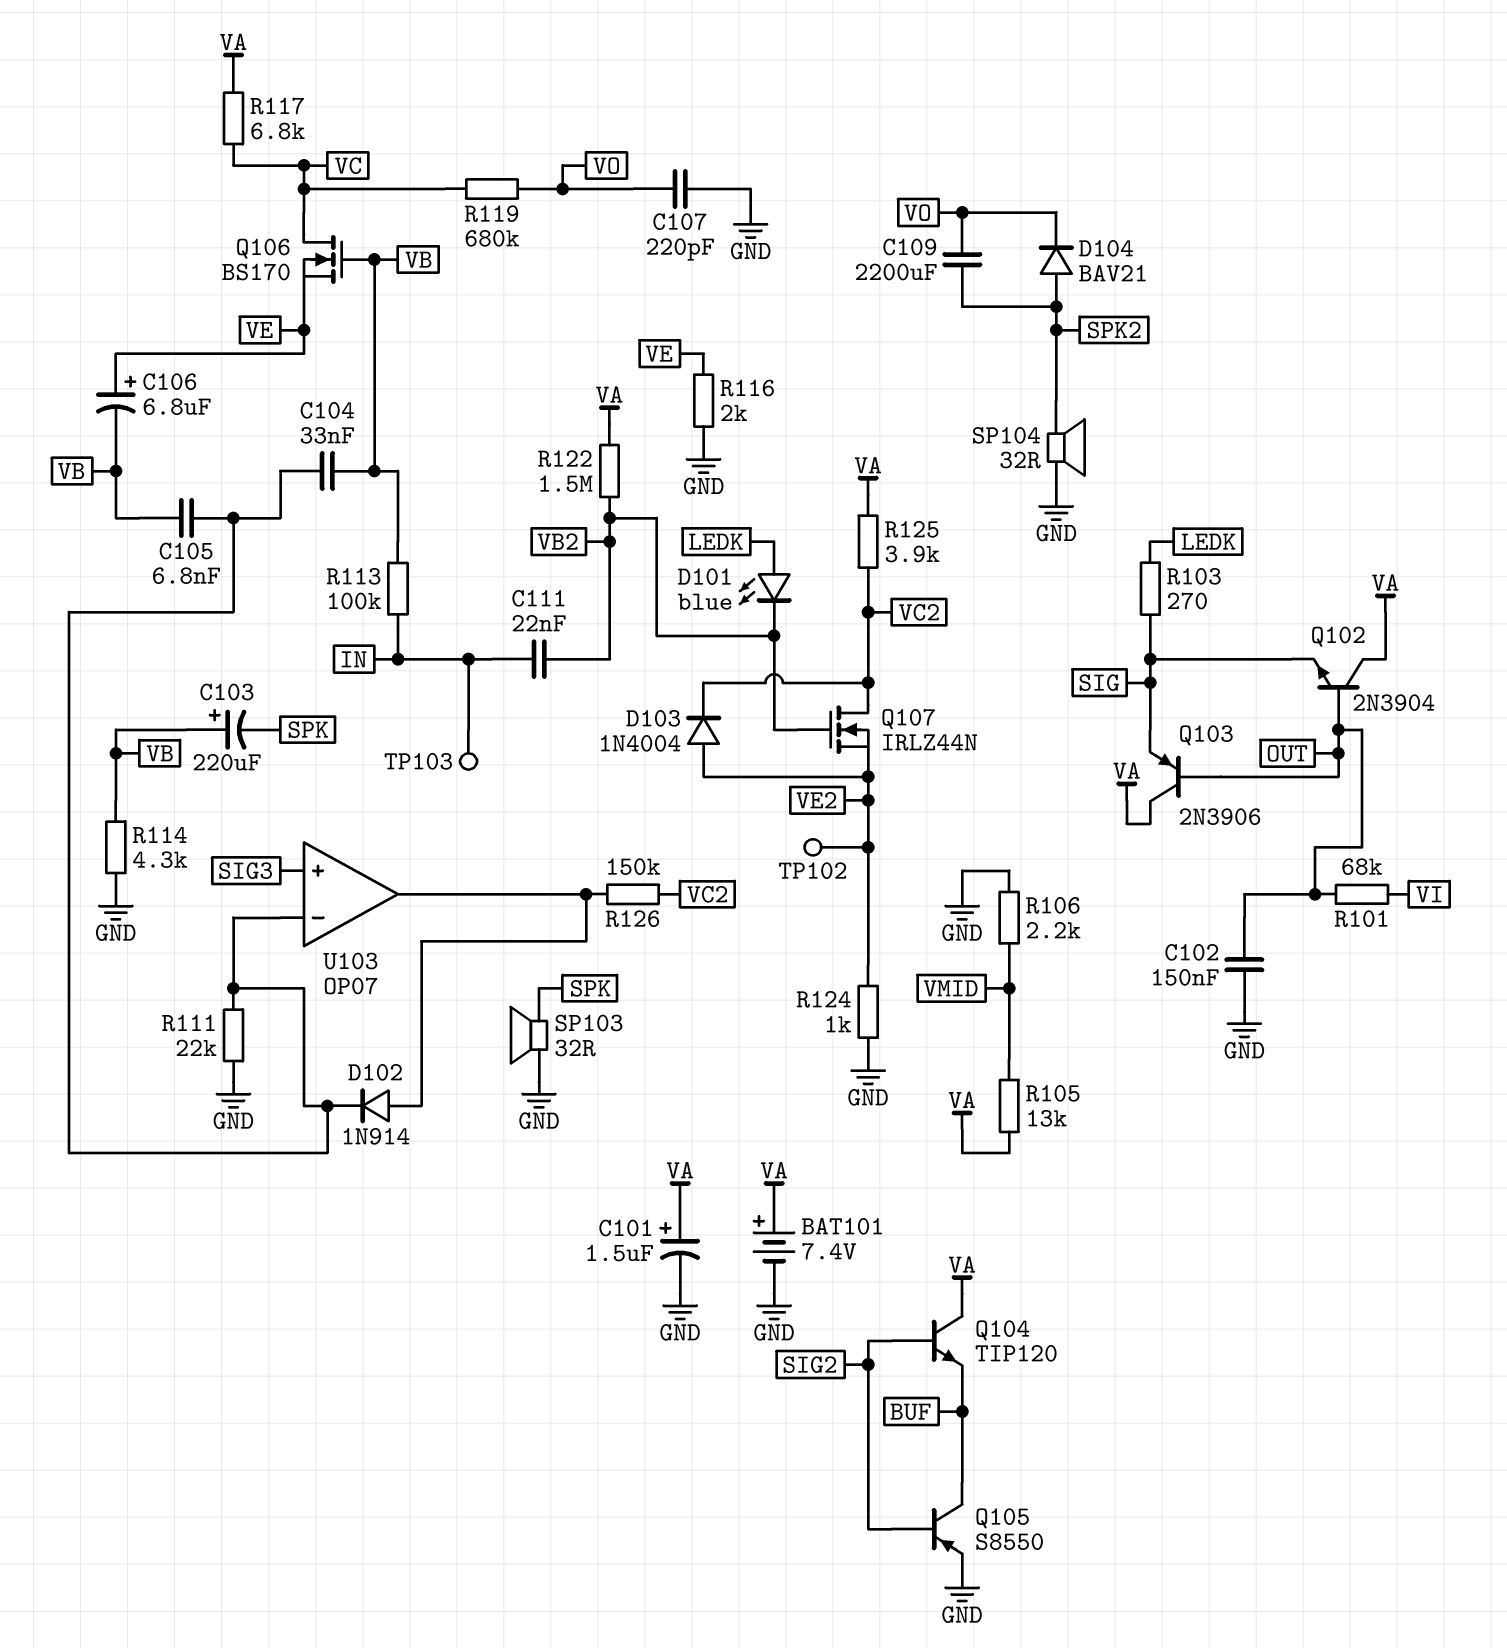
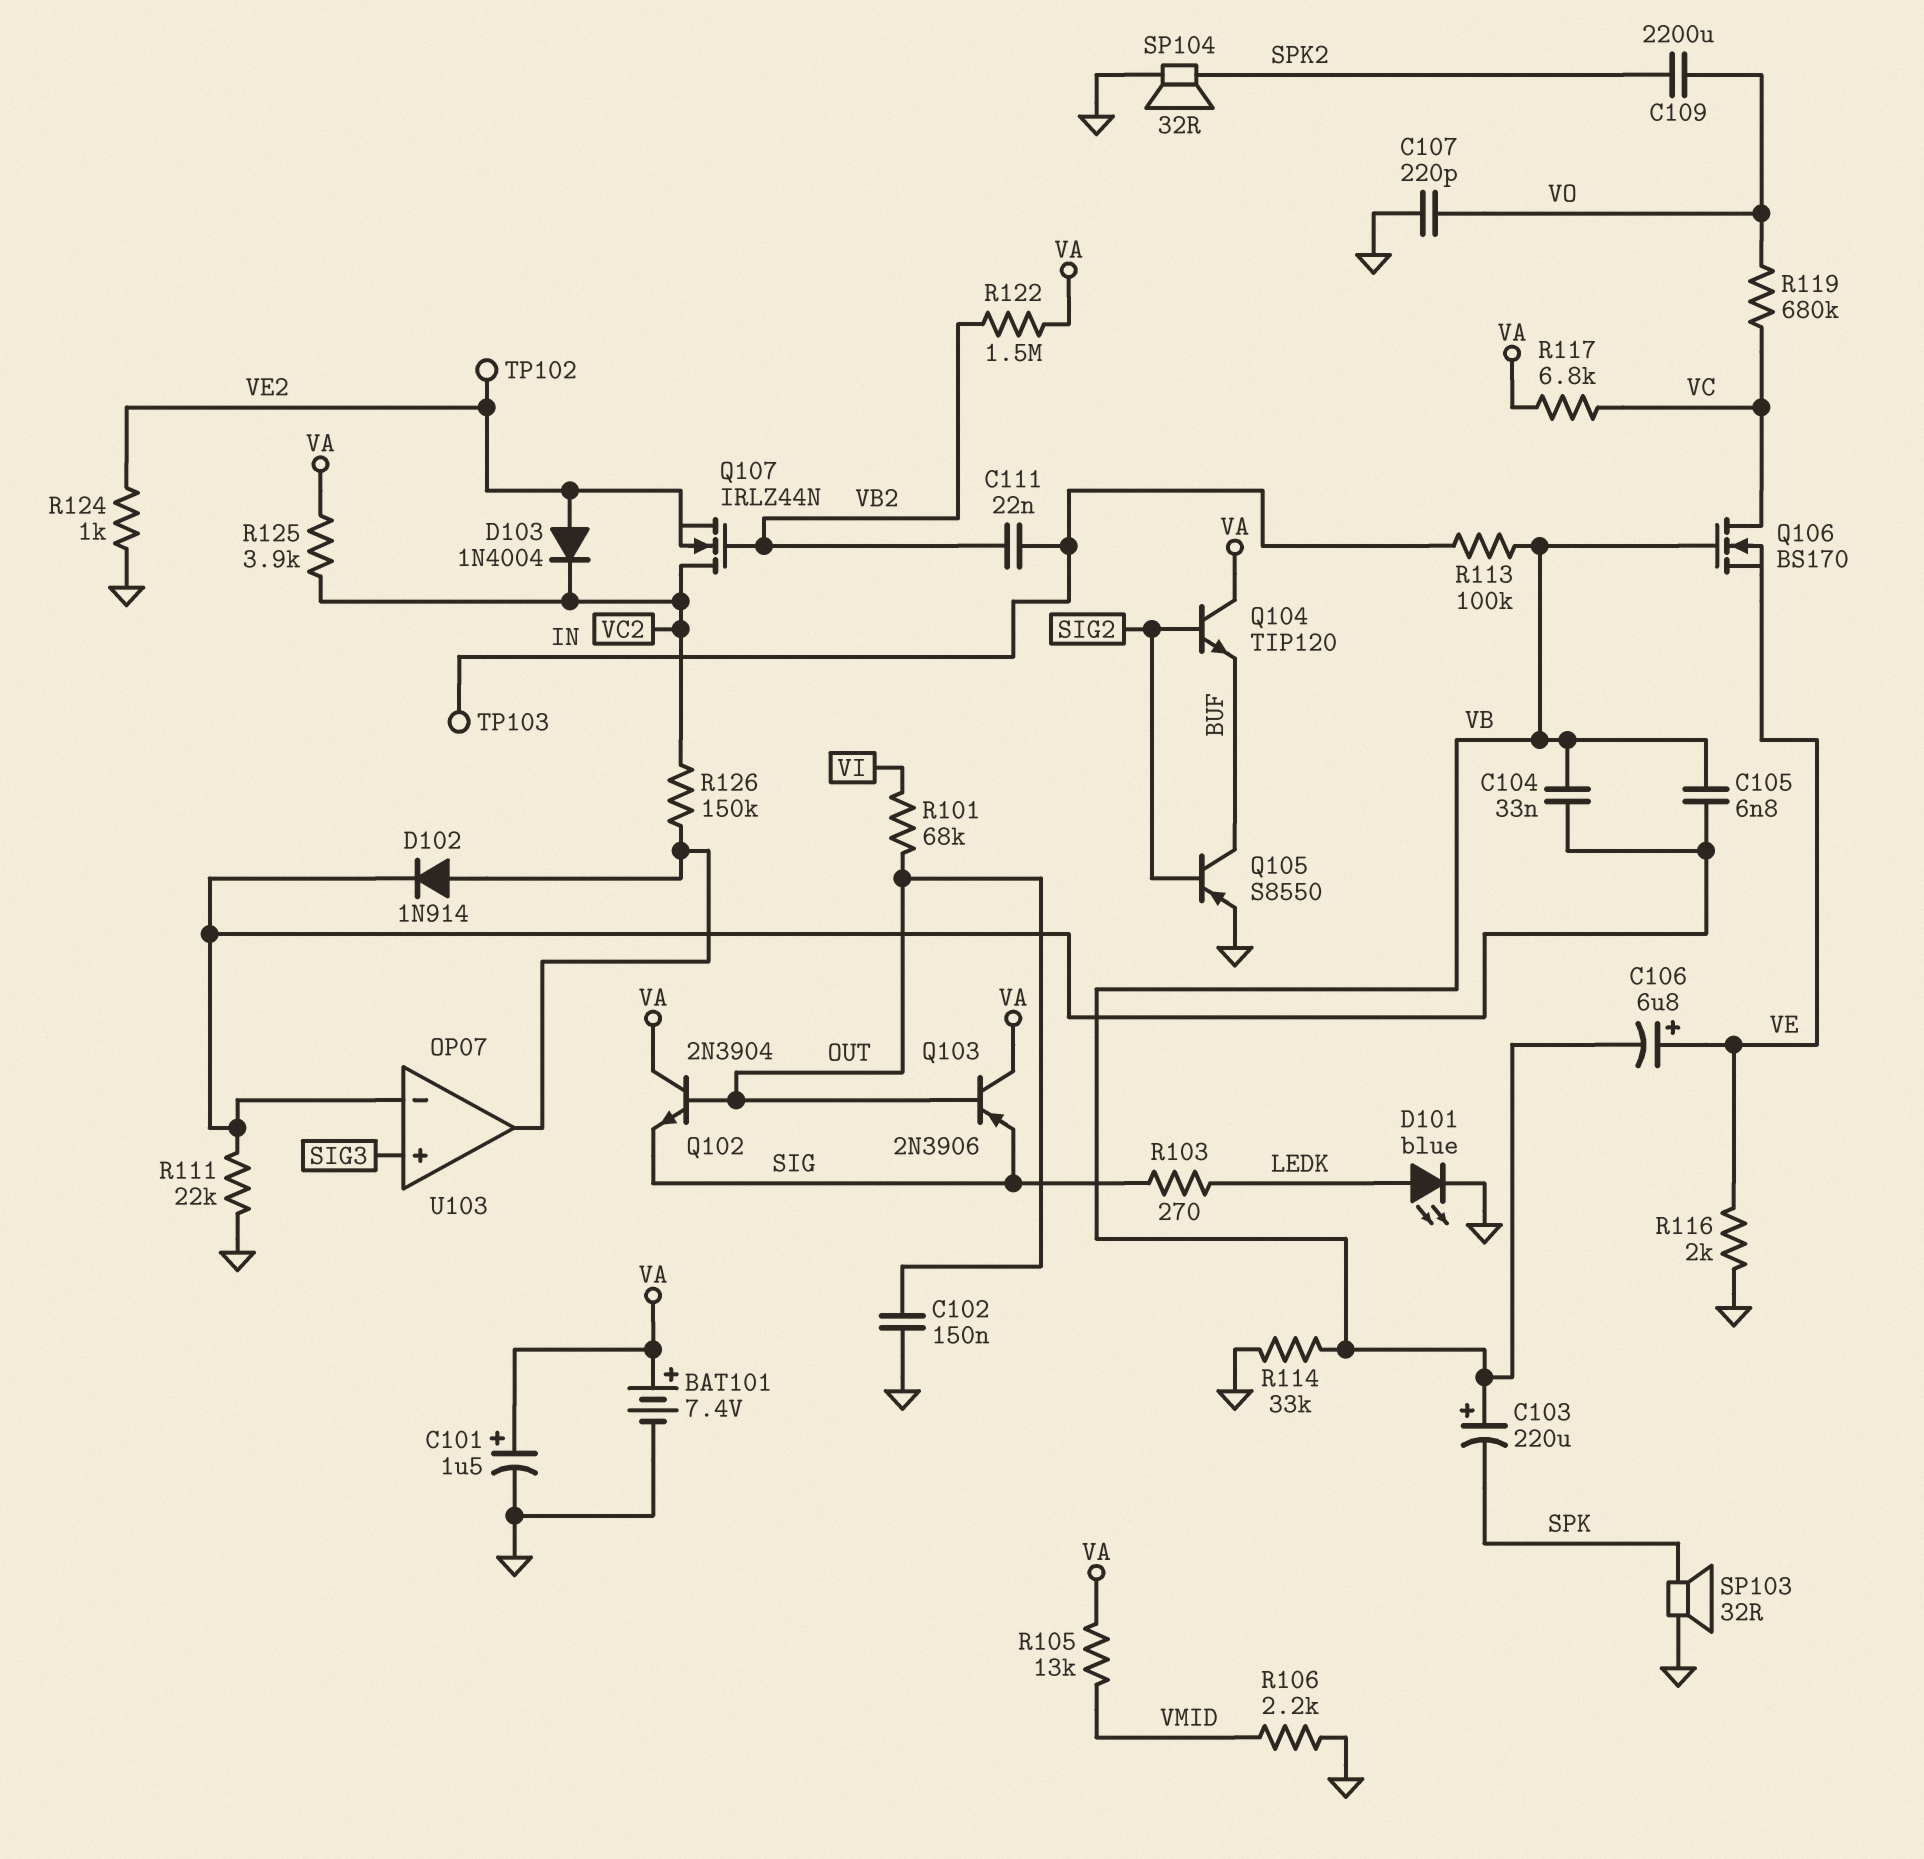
D101: LED blue (A LEDK, K VB2) -> LED blue (A LEDK, K GND)
D104: diode BAV21 (A SPK2, K VO) -> none
R114: 4.3k (GND, VB) -> 33k (GND, VB)

